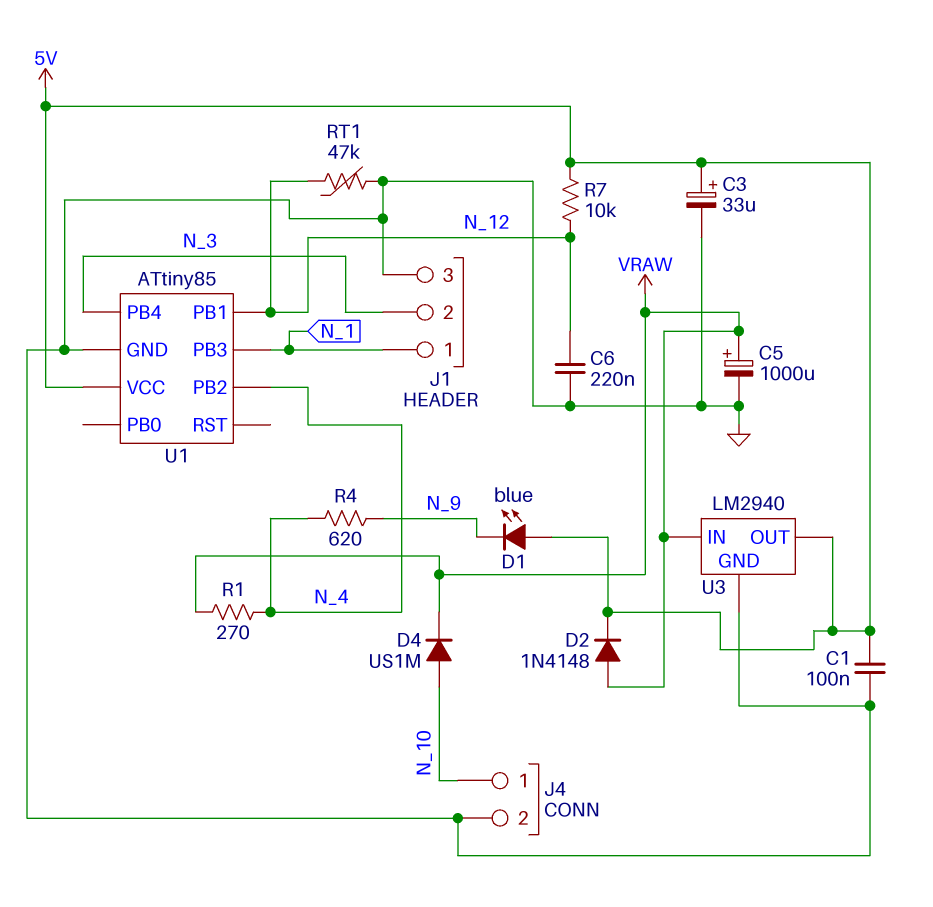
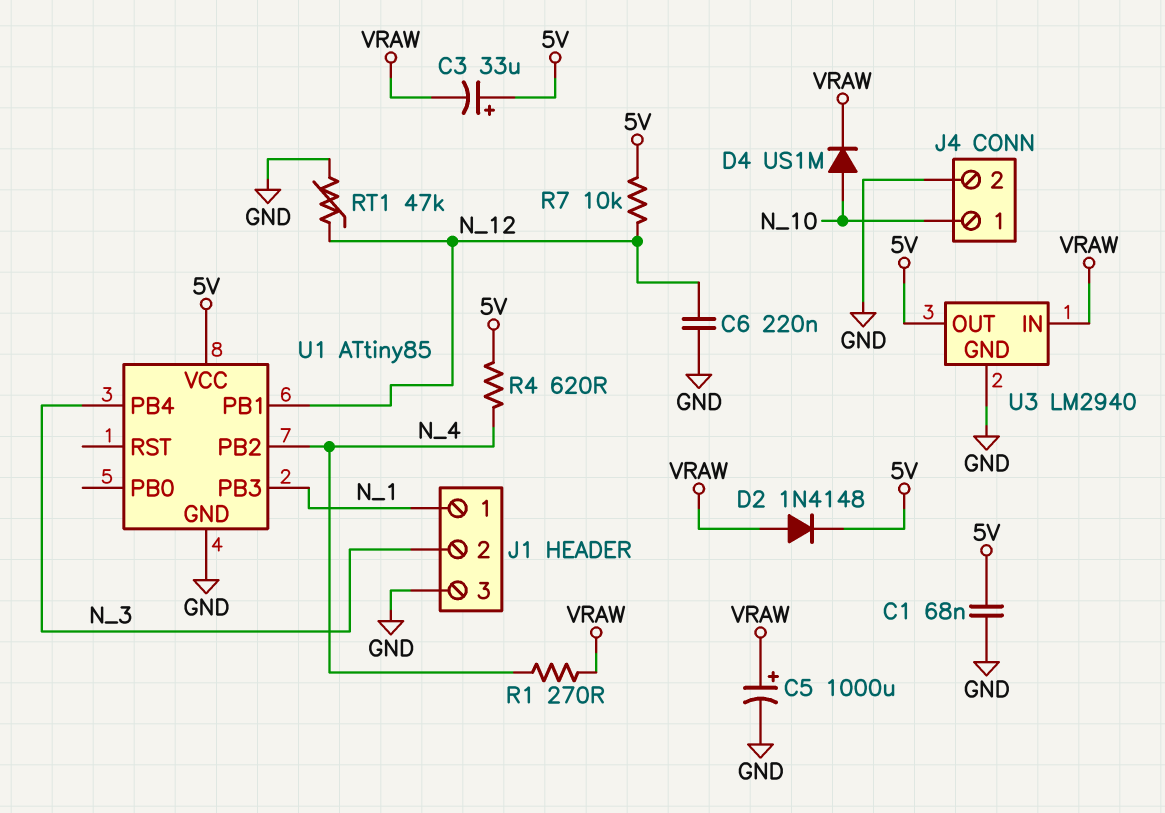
C1: 100nF (5V, GND) -> 68nF (5V, GND)
C3: 33uF (plus 5V, minus GND) -> 33uF (plus 5V, minus VRAW)
D1: LED blue (A 5V, K N_9) -> none
R4: 620 (N_4, N_9) -> 620 (5V, N_4)

